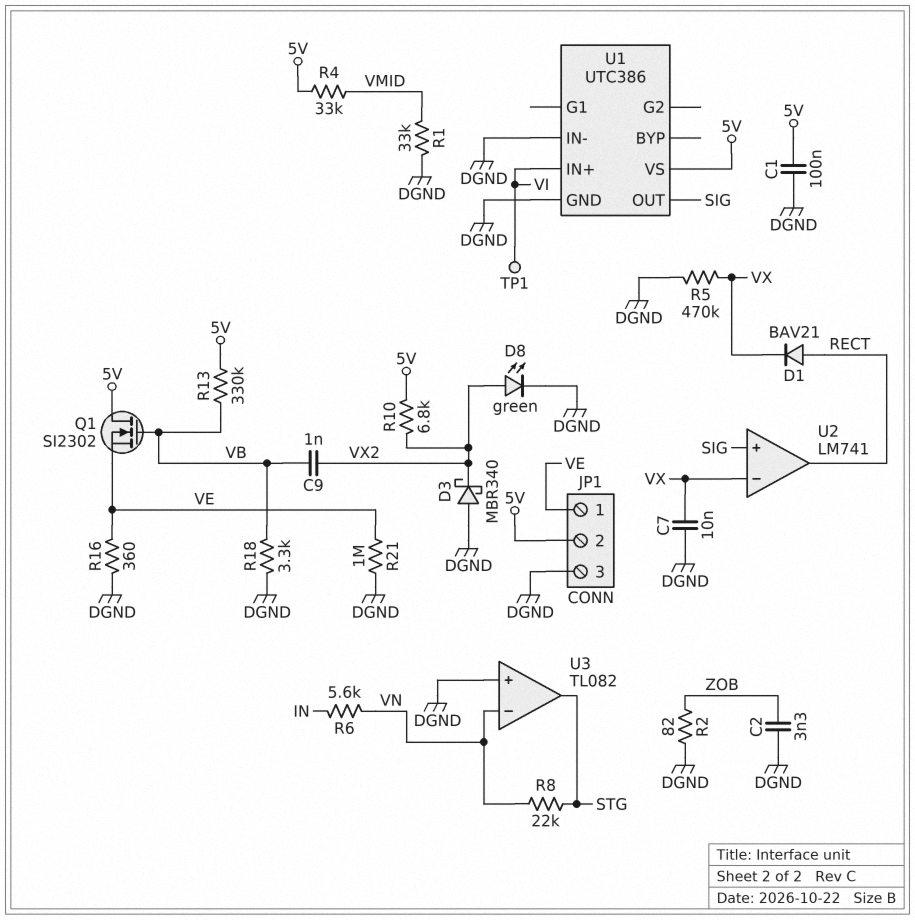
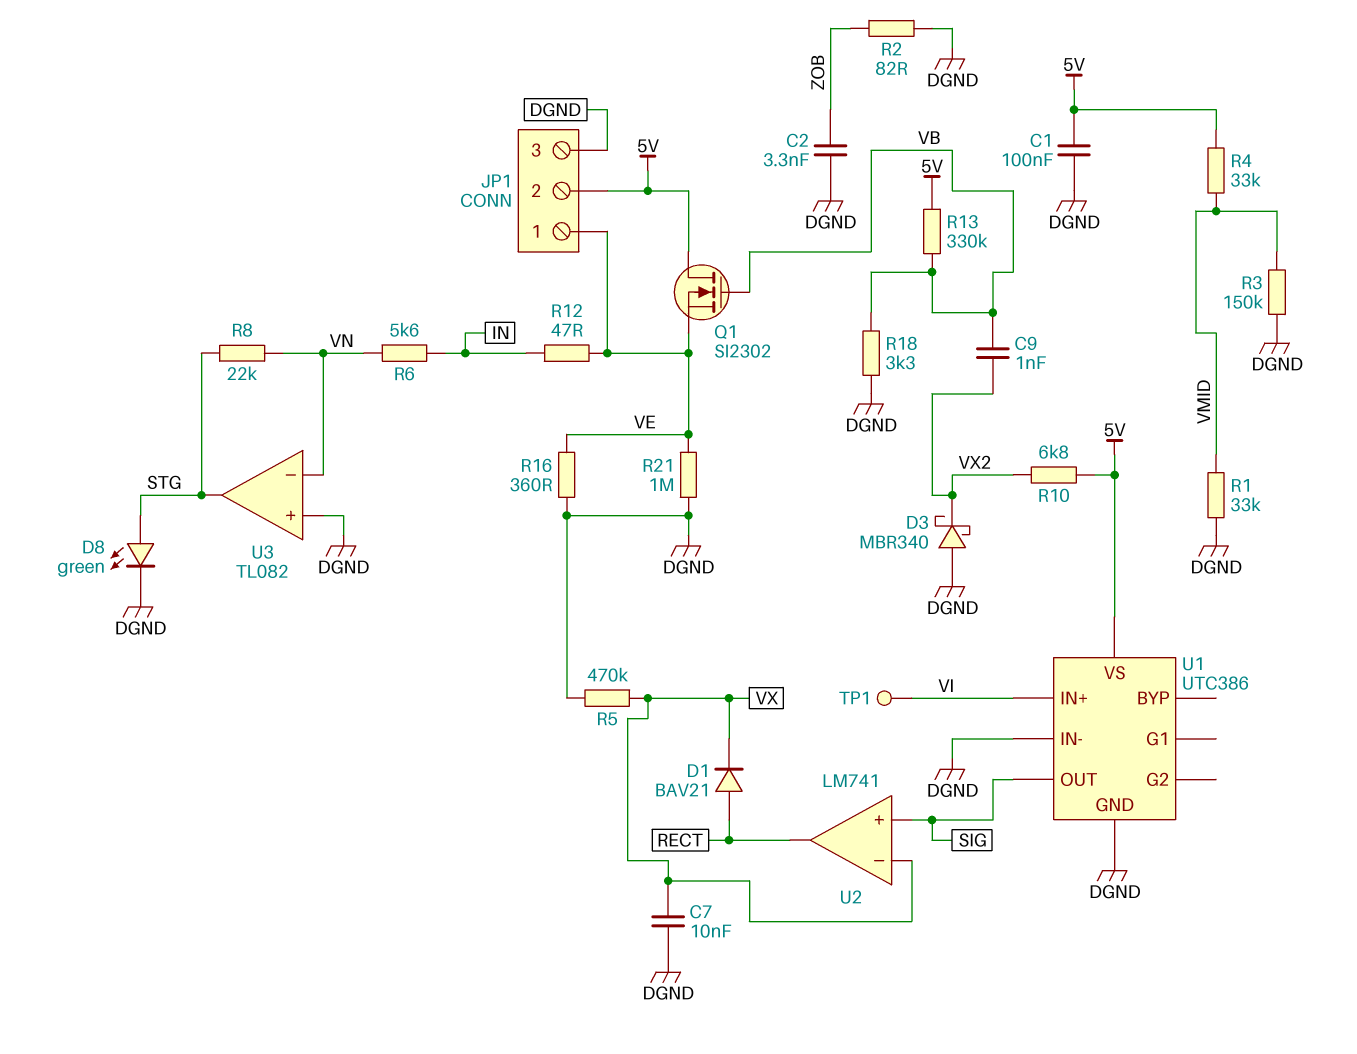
D8: LED green (A VX2, K DGND) -> LED green (A STG, K DGND)
R3: none -> 150k (DGND, VMID)
R12: none -> 47 (IN, VE)

